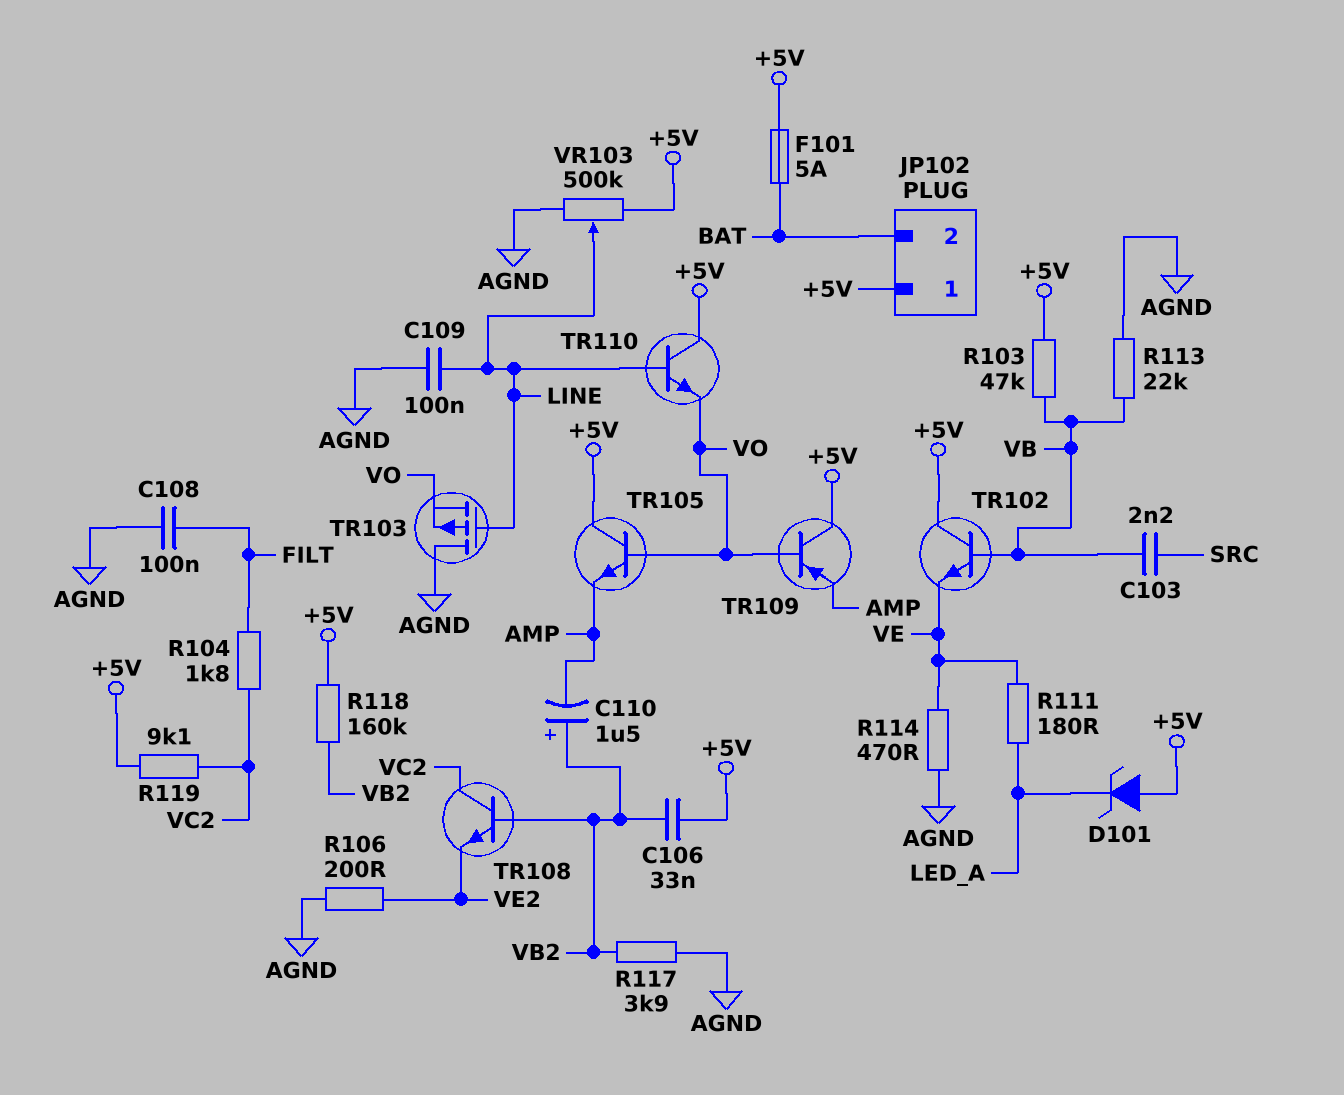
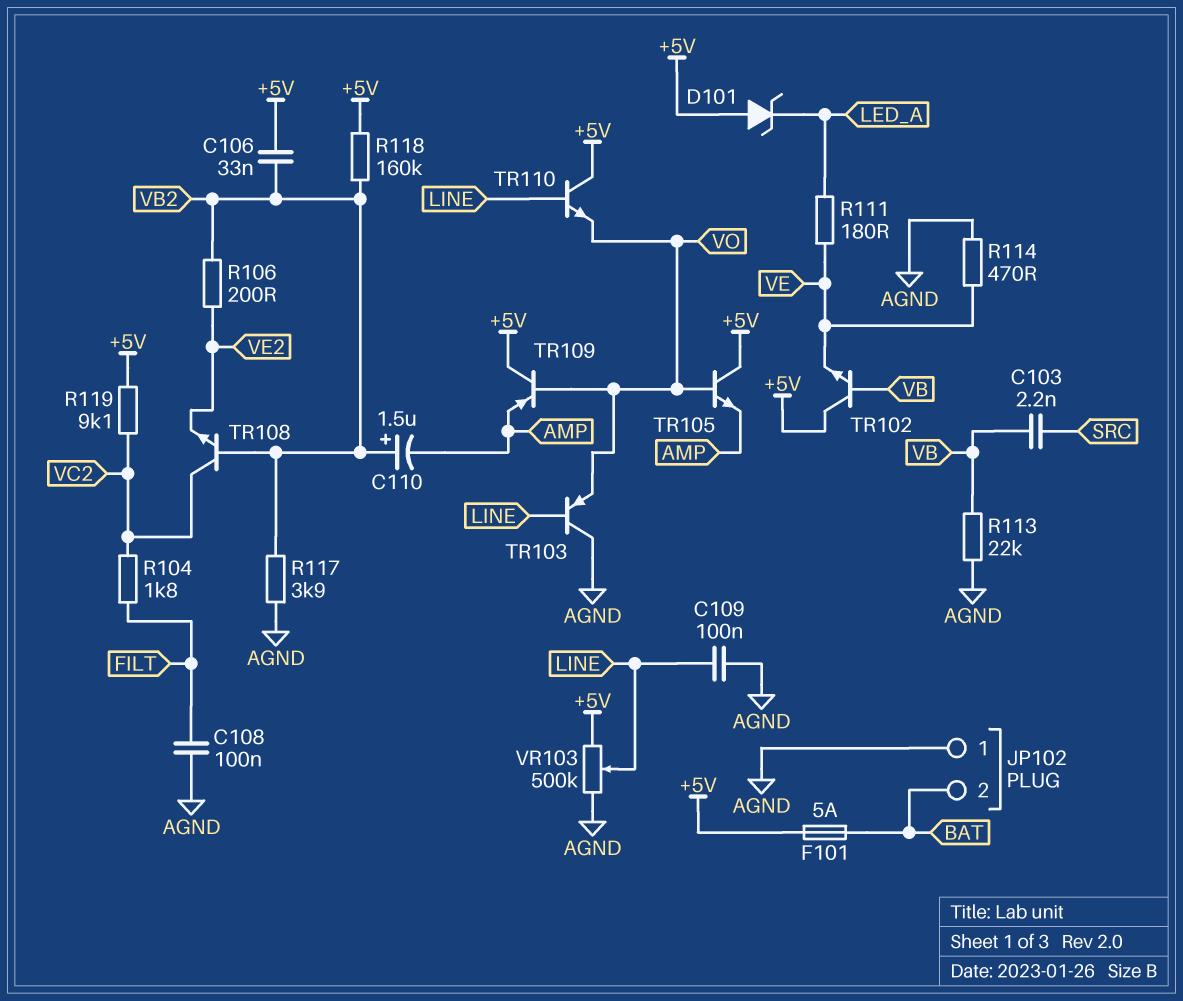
JP102 pin 1: +5V -> AGND
R103: 47k (+5V, VB) -> none
R106: 200 (AGND, VE2) -> 200 (VB2, VE2)
TR103: PMOS (G LINE, D AGND, S VO) -> PNP (B LINE, C AGND, E VO)

